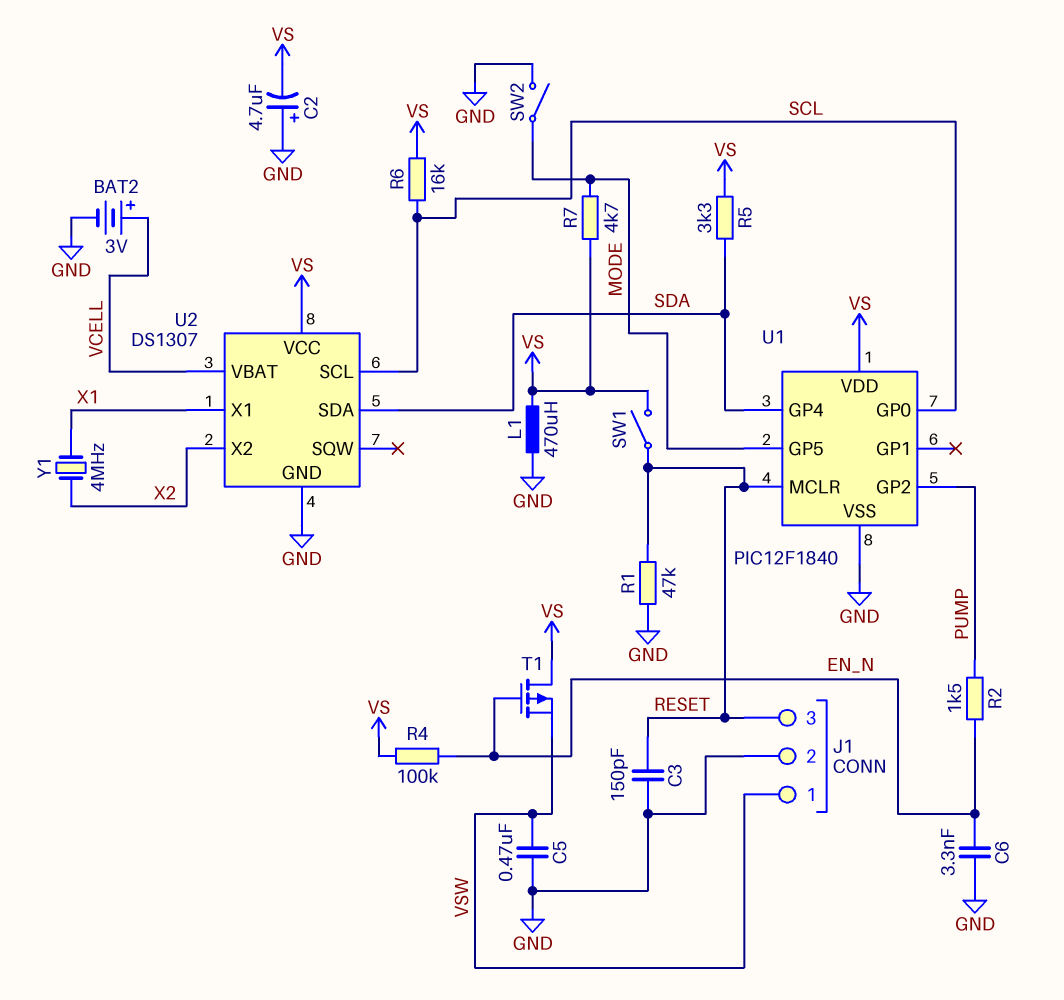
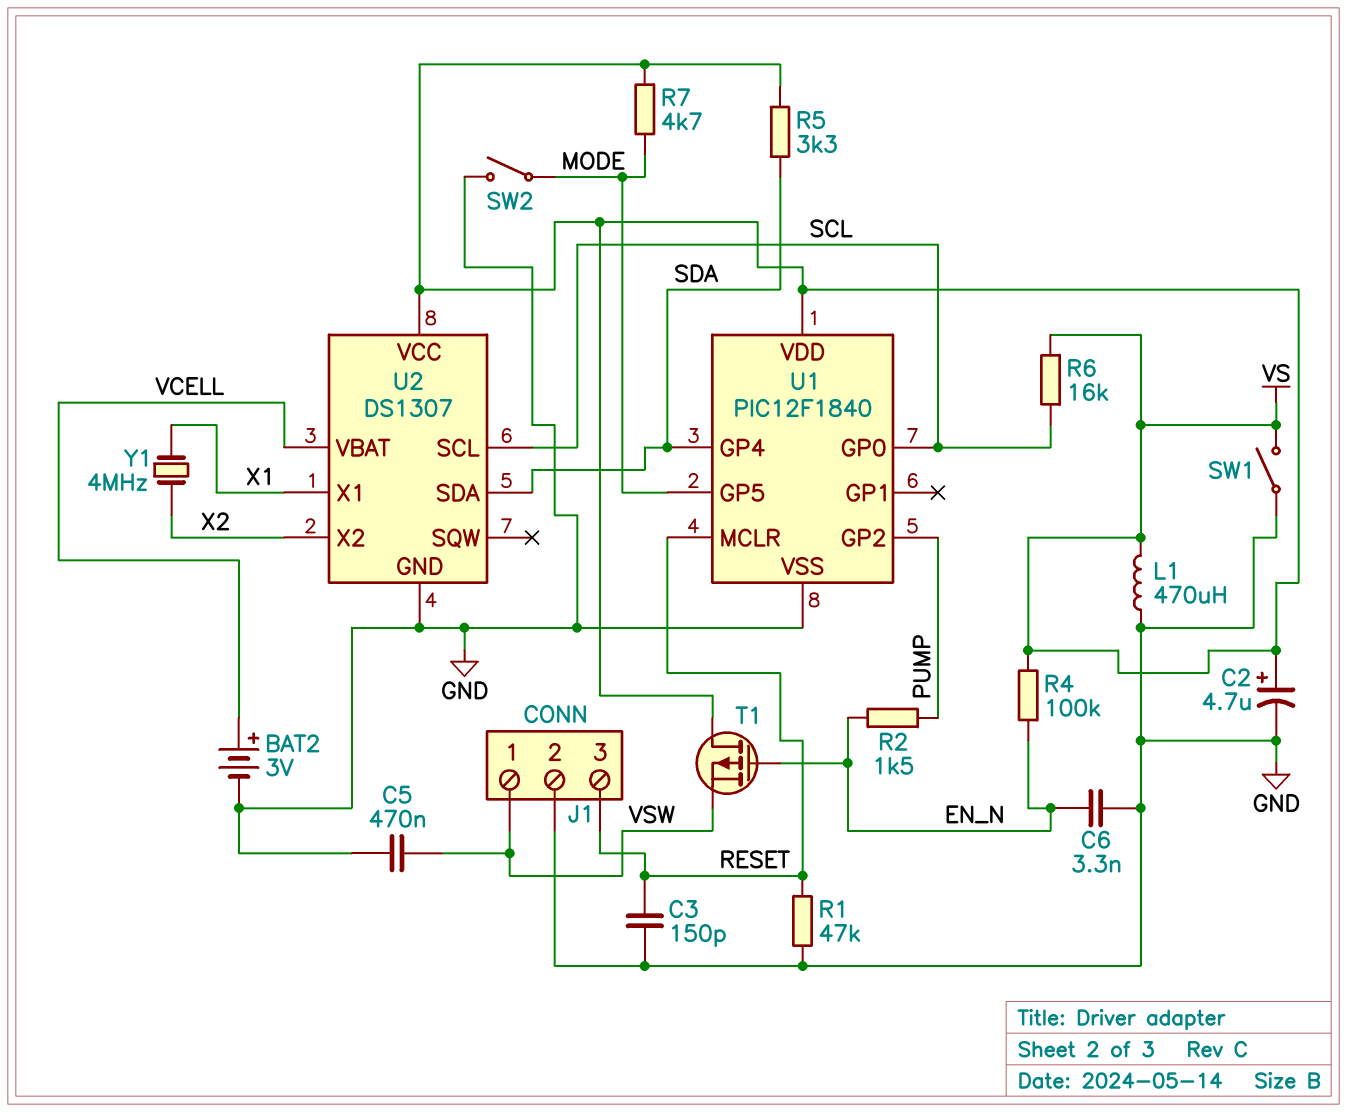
C2: 4.7uF (plus GND, minus VS) -> 4.7uF (plus VS, minus GND)
SW1: switch (RESET, VS) -> switch (GND, VS)

